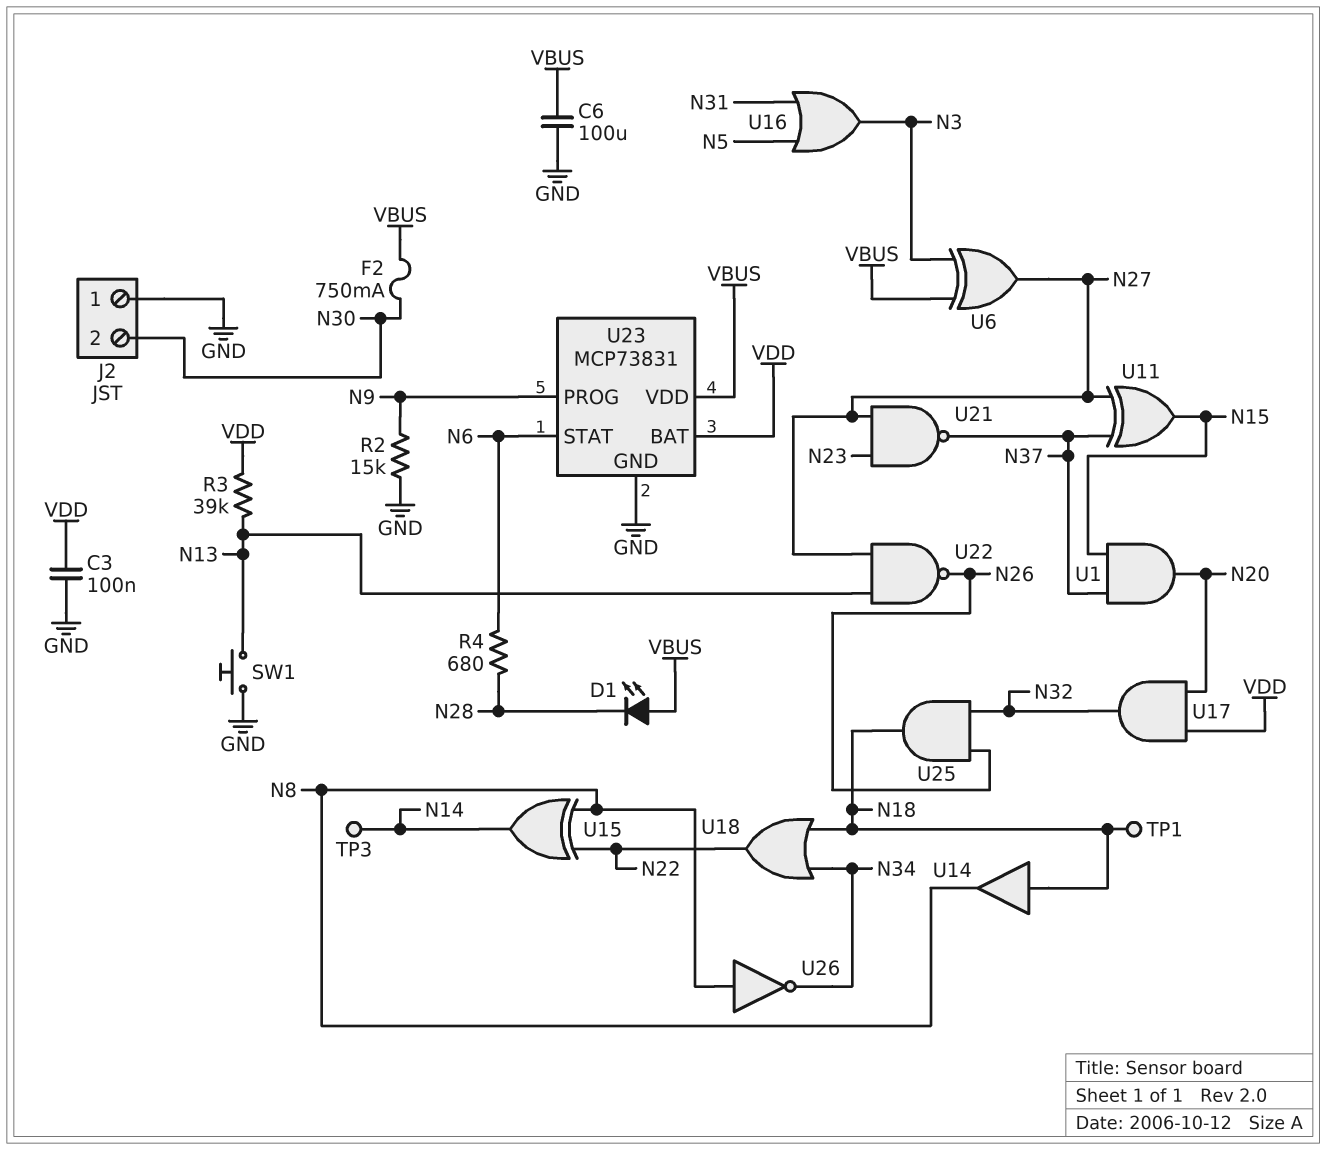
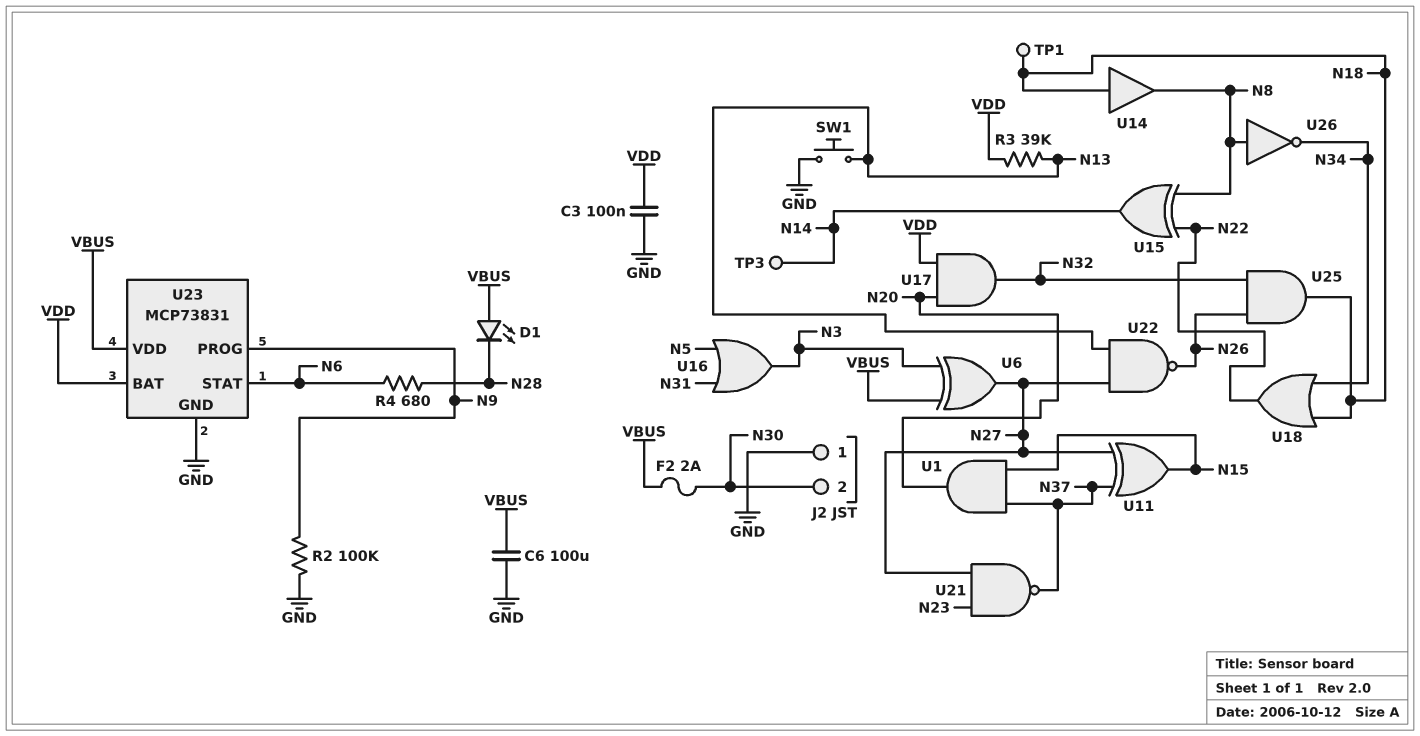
F2: 750mA (N30, VBUS) -> 2A (N30, VBUS)
R2: 15k (GND, N9) -> 100k (GND, N9)

